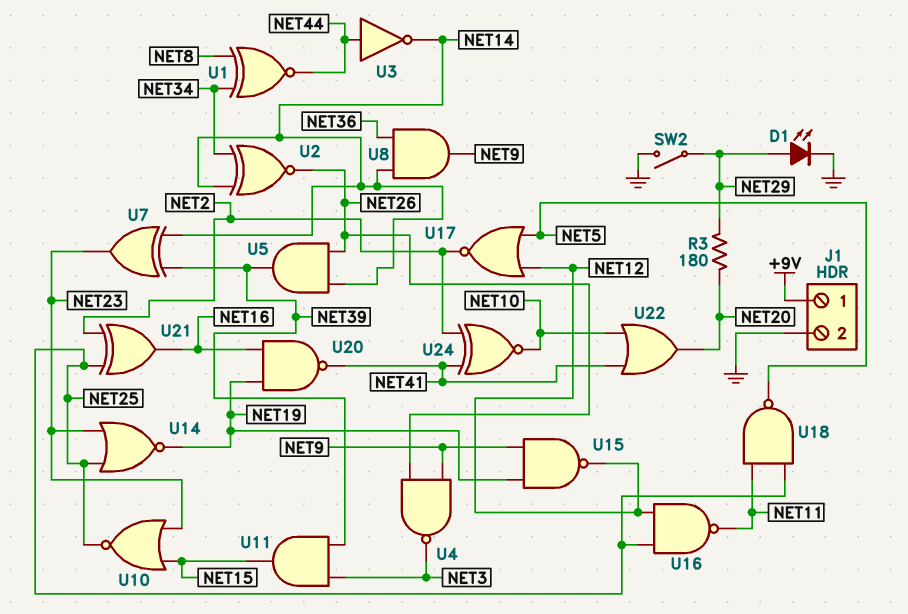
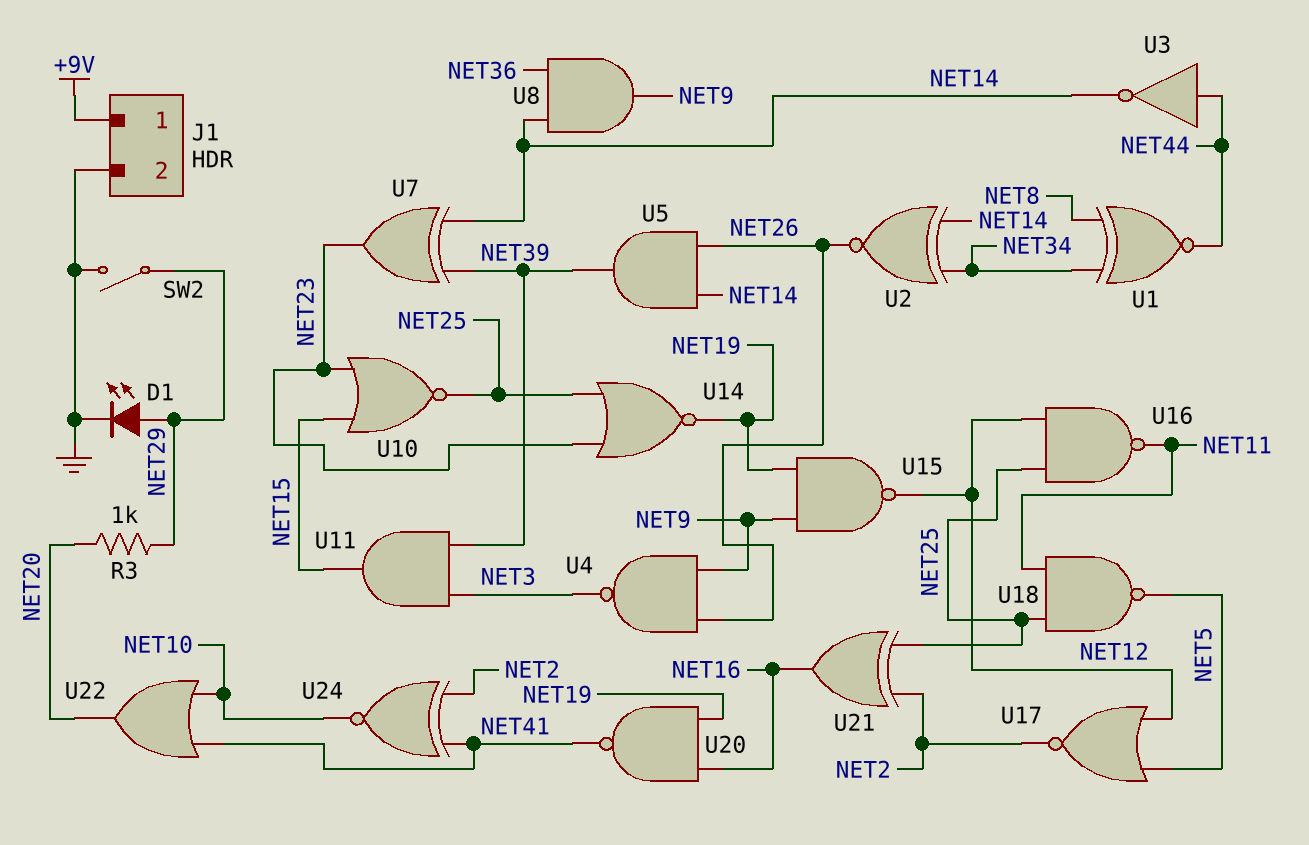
R3: 180 (NET20, NET29) -> 1k (NET20, NET29)

